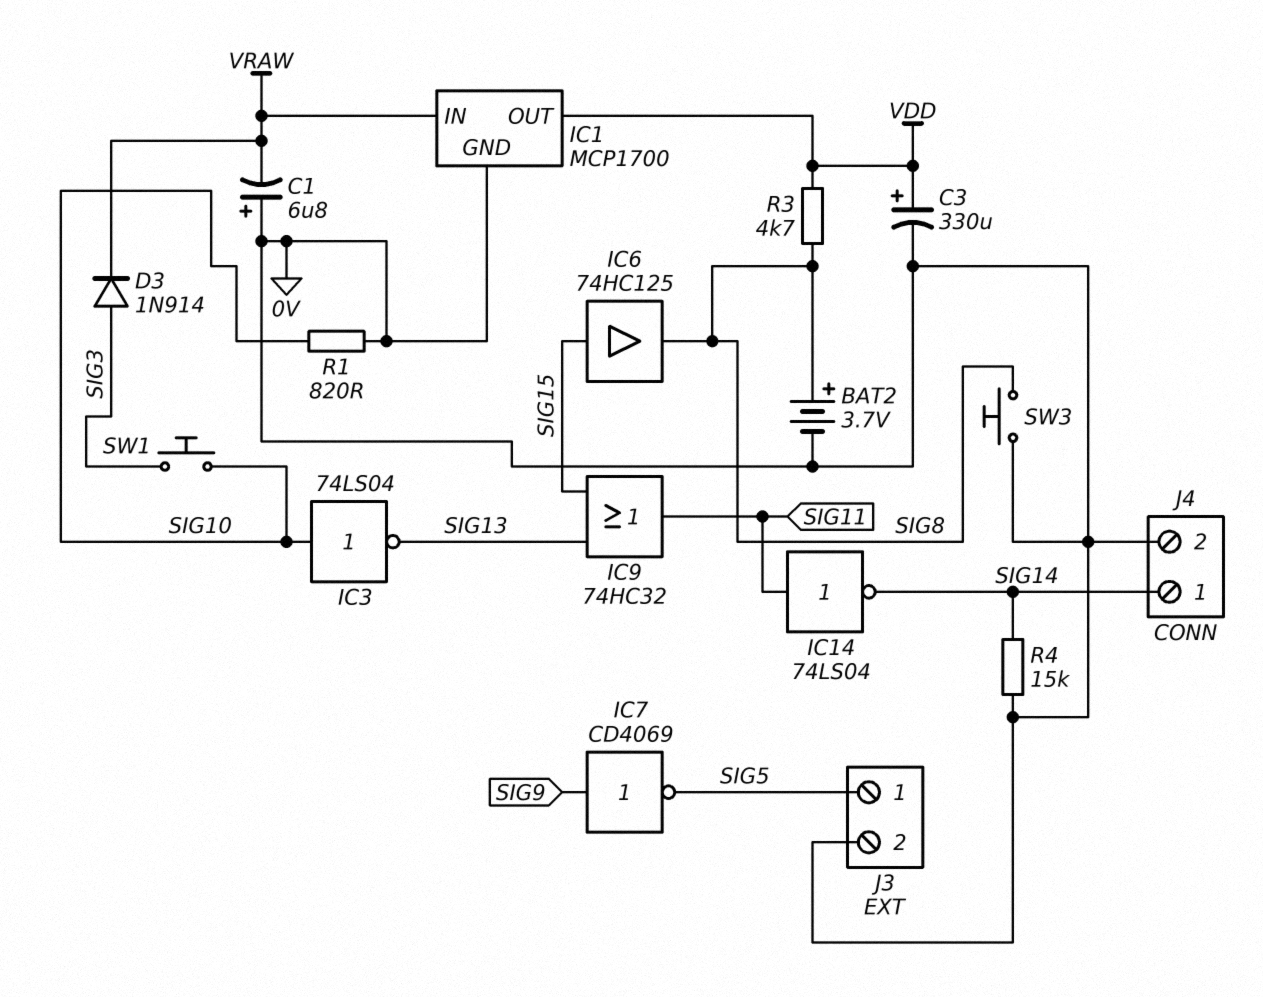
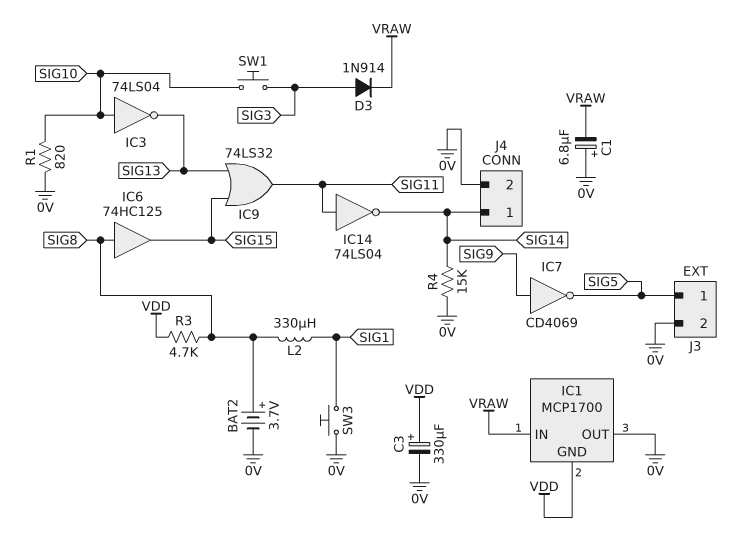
IC1 pin GND: 0V -> VDD
IC1 pin OUT: VDD -> 0V
IC6: buffer 74HC125 (in SIG15, out SIG8) -> buffer 74HC125 (in SIG8, out SIG15)
IC9: OR 74HC32 (in SIG13, in SIG15, out SIG11) -> OR 74LS32 (in SIG13, in SIG15, out SIG11)
L2: none -> 330uH (SIG1, SIG8)
SW3: button (0V, SIG8) -> button (0V, SIG1)

